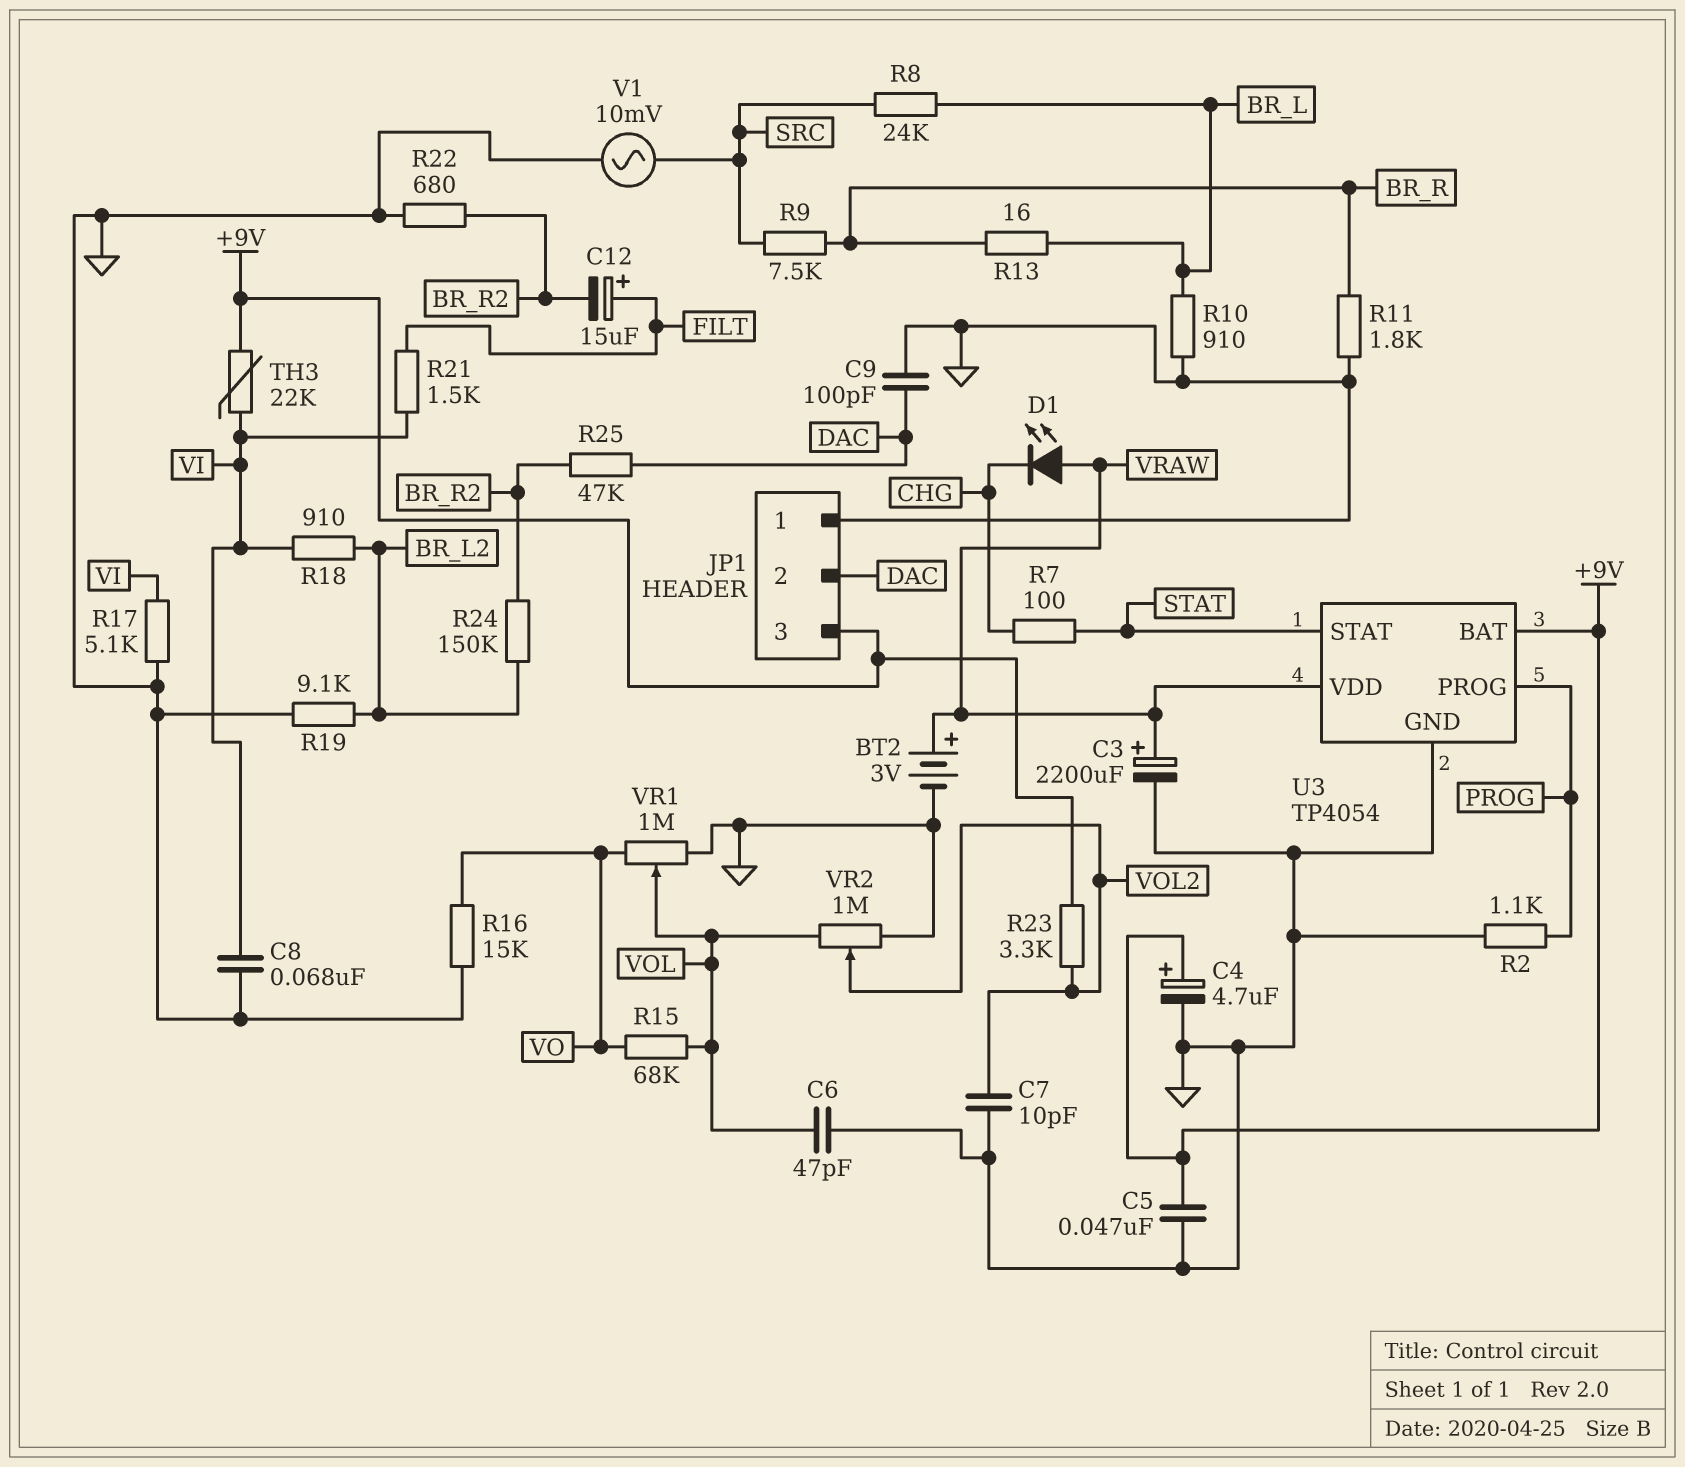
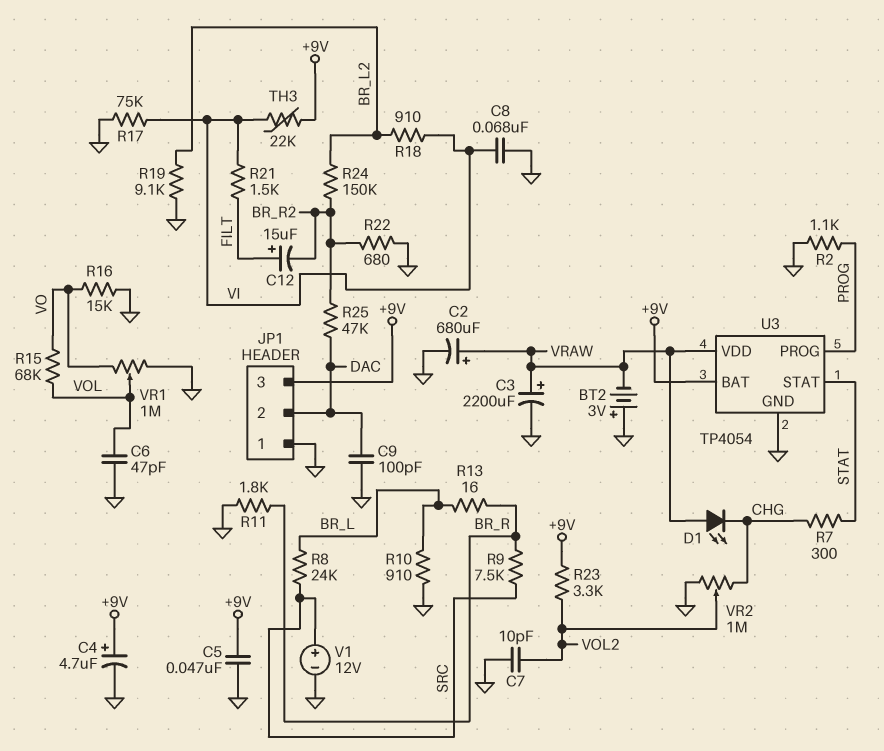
BT2: 3V (plus VRAW, minus GND) -> 3V (plus GND, minus VRAW)
C2: none -> 680uF (plus VRAW, minus GND)
R7: 100 (CHG, STAT) -> 300 (CHG, STAT)
R17: 5.1k (GND, VI) -> 75k (GND, VI)
V1: AC 10mV (GND, SRC) -> 12V (plus SRC, minus GND)
VR2: 1M (GND, VOL, wiper VOL2) -> 1M (CHG, GND, wiper VOL2)

